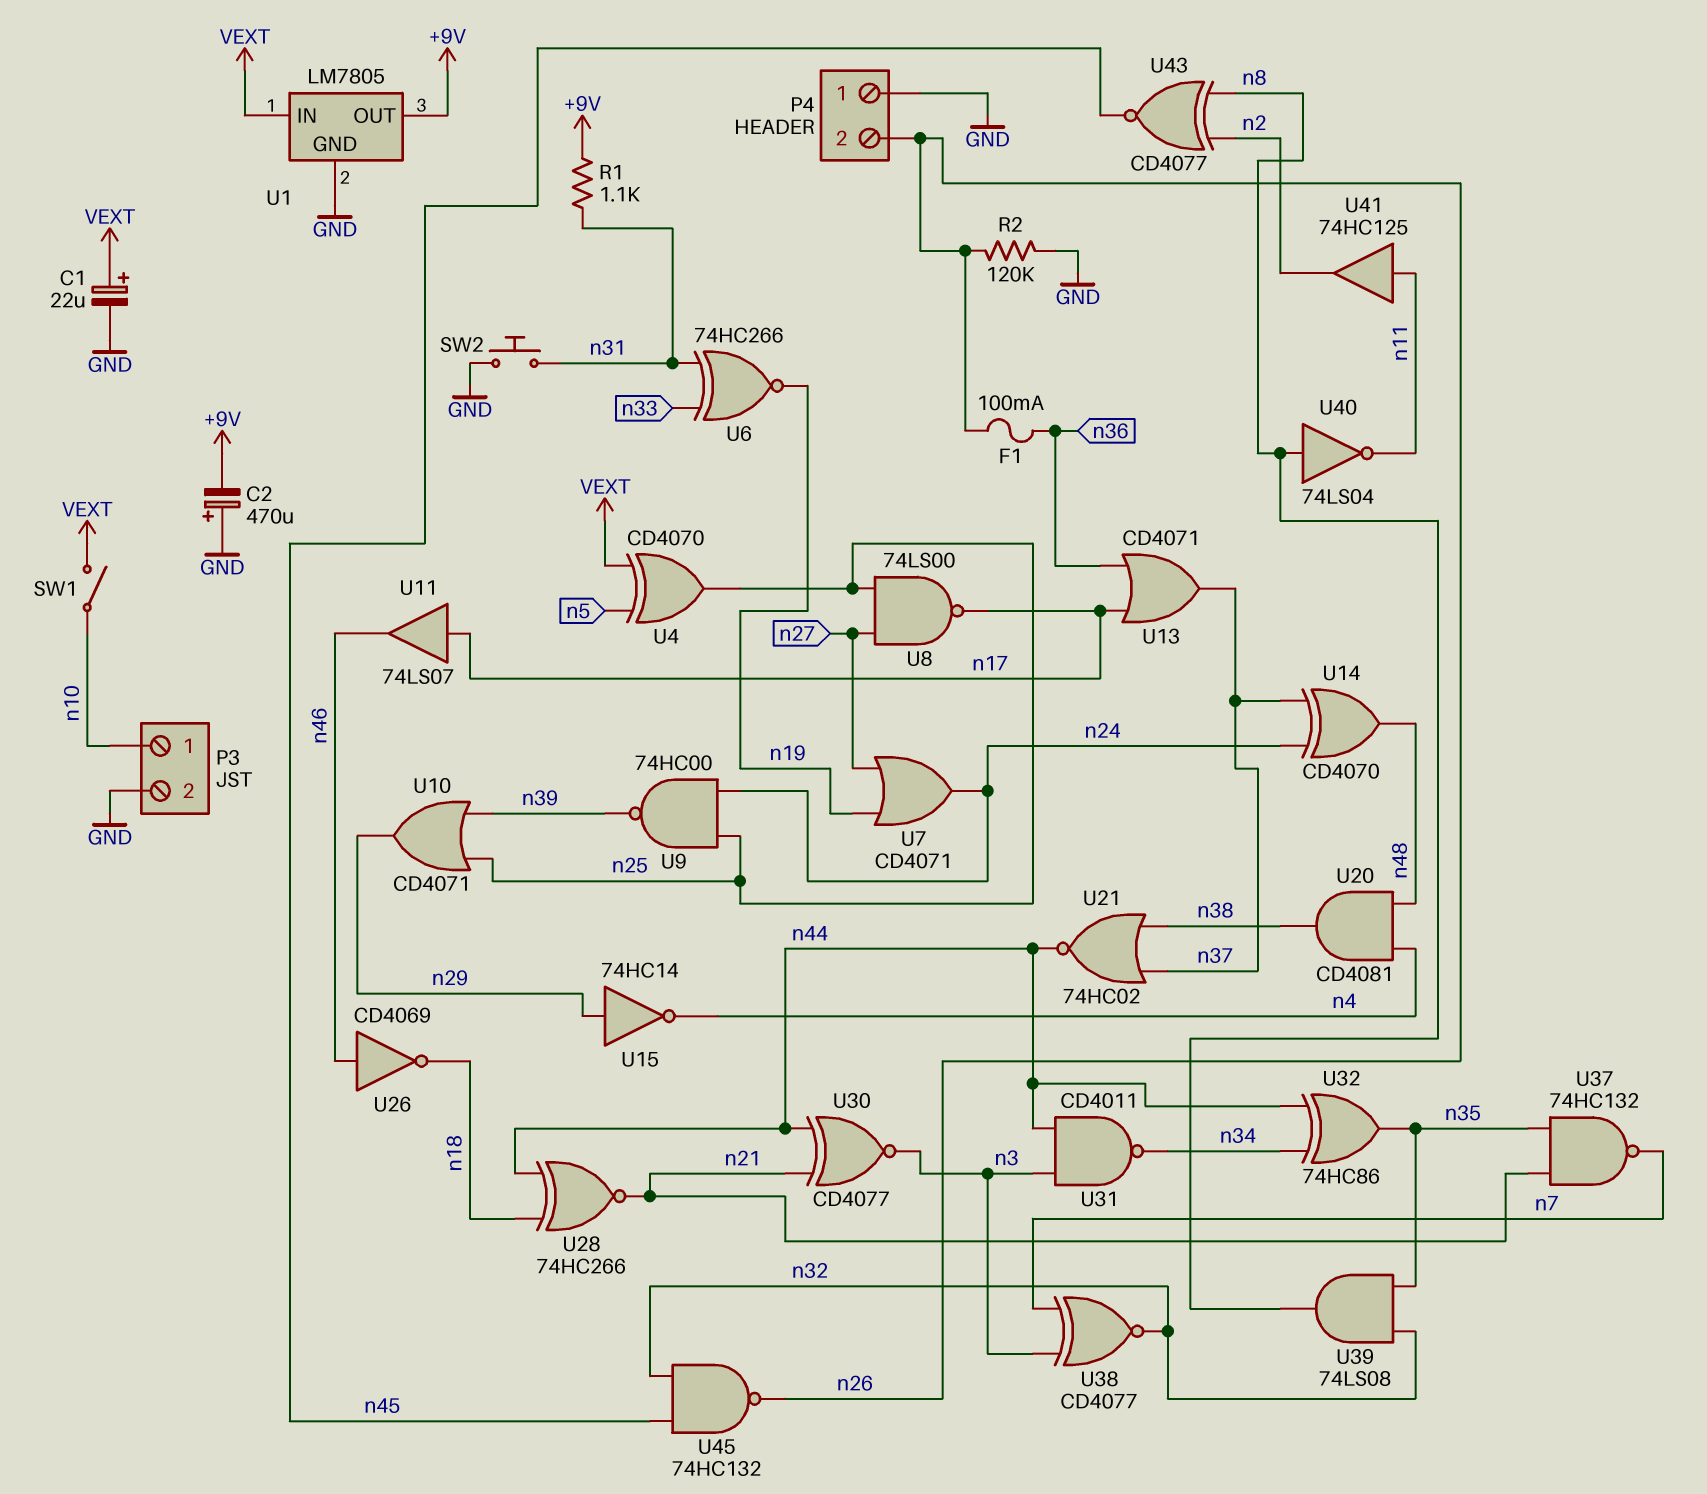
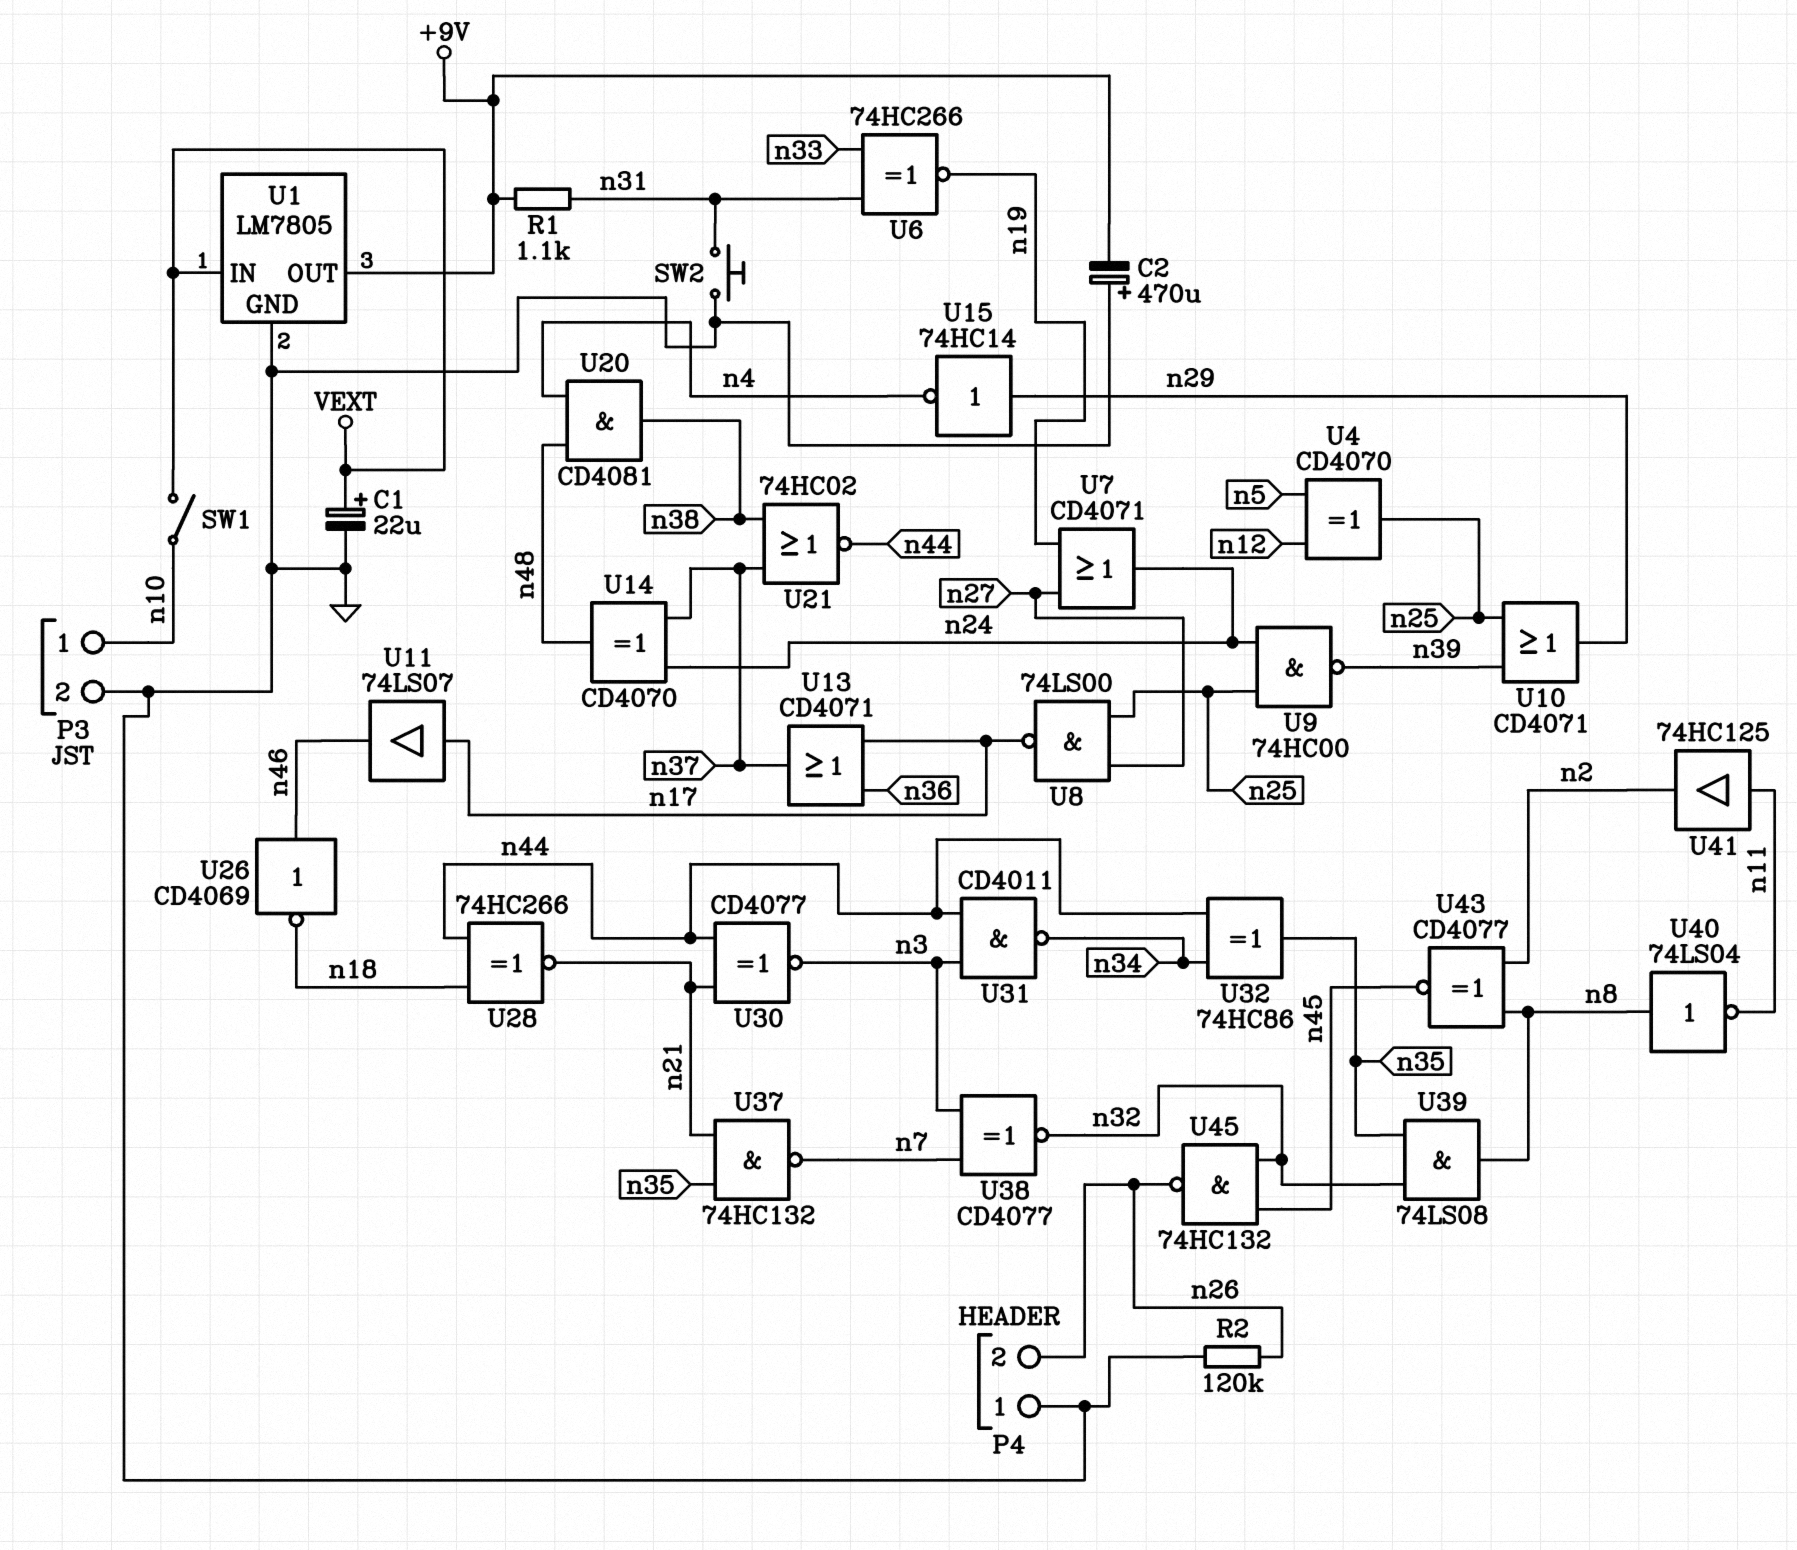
F1: 100mA (n26, n36) -> none
U4: XOR CD4070 (in VEXT, in n5, out n25) -> XOR CD4070 (in n5, in n12, out n25)

